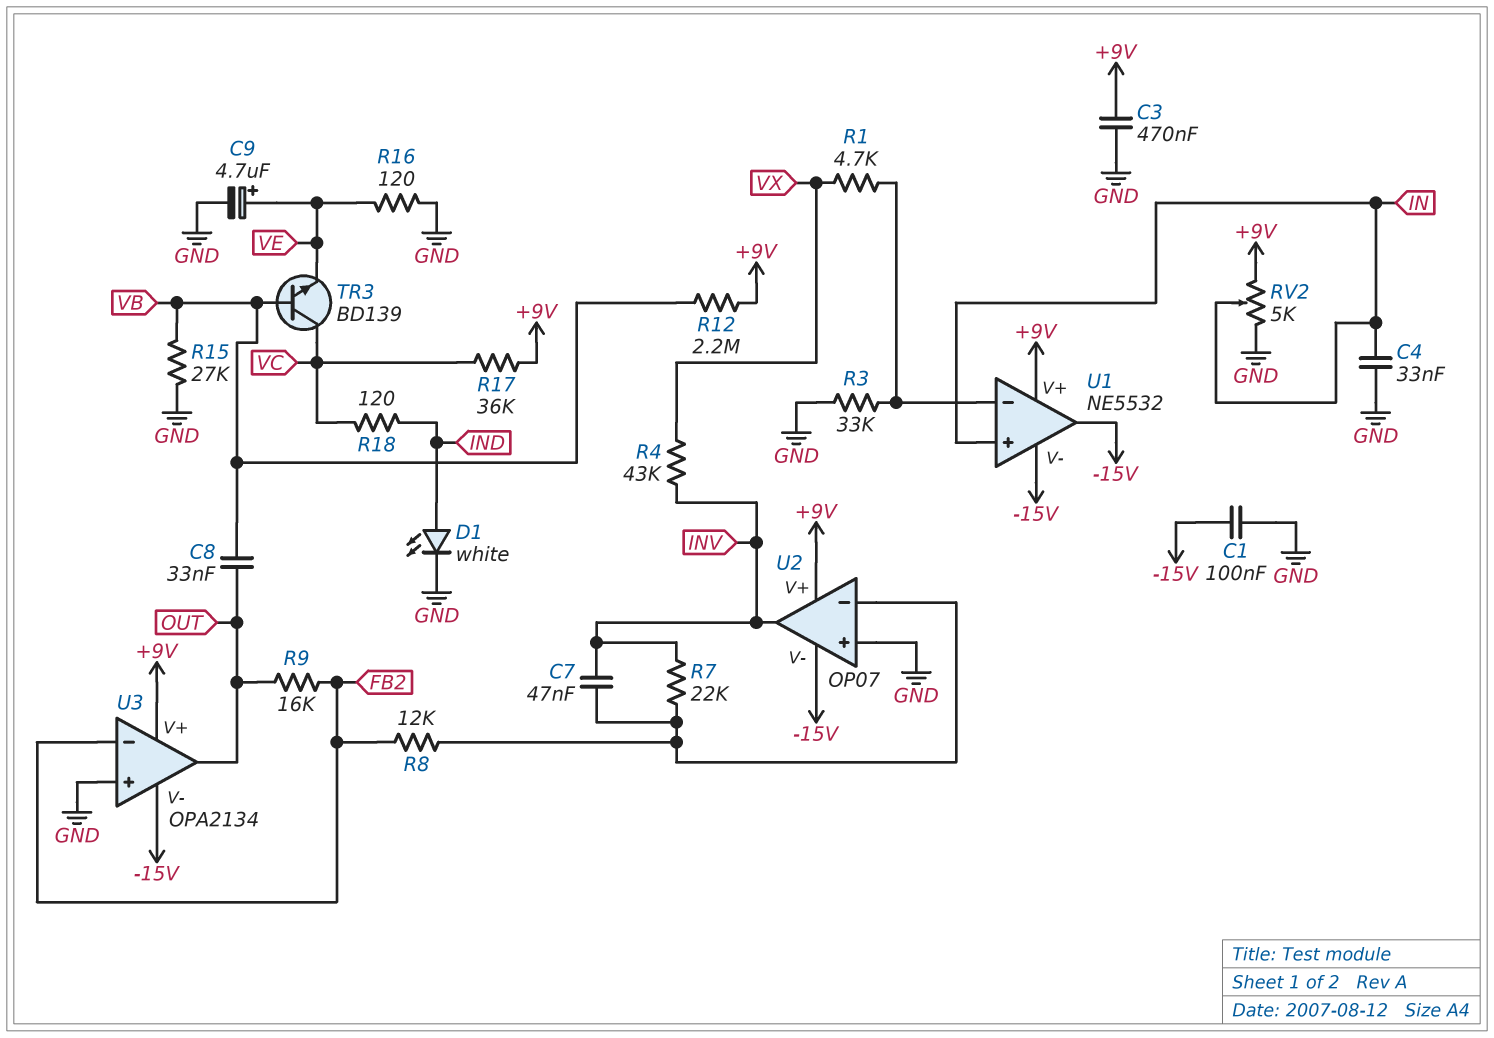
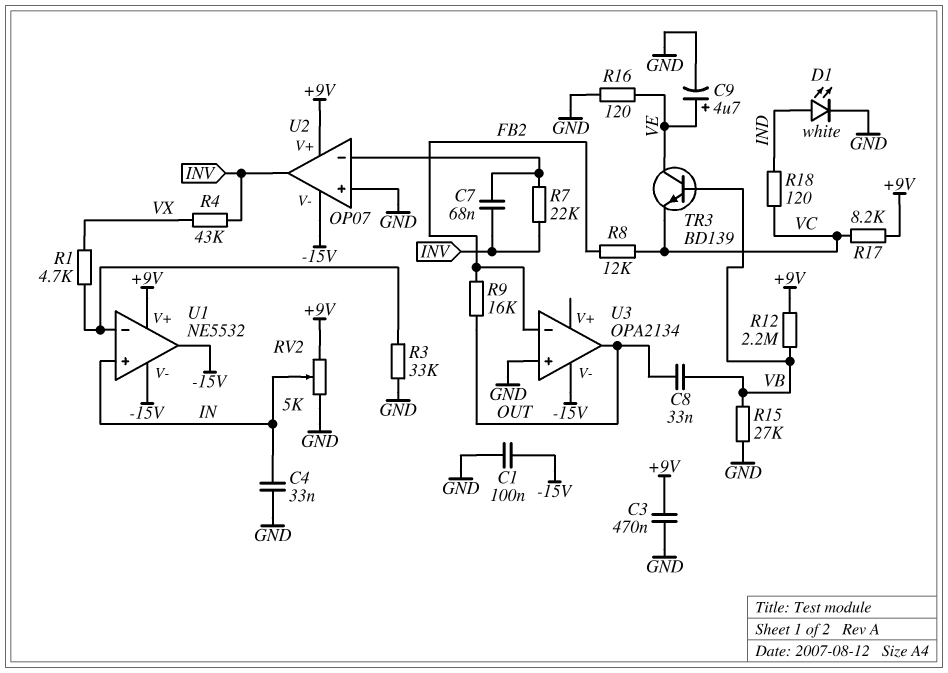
C7: 47nF (INV, U2/in-) -> 68nF (INV, U2/in-)
R8: 12k (FB2, U2/in-) -> 12k (FB2, VC)
R17: 36k (+9V, VC) -> 8.2k (+9V, VC)
TR3: NPN BD139 (B VB, C VC, E VE) -> NPN BD139 (B VB, C VE, E VC)
U3 pin V+: +9V -> none

